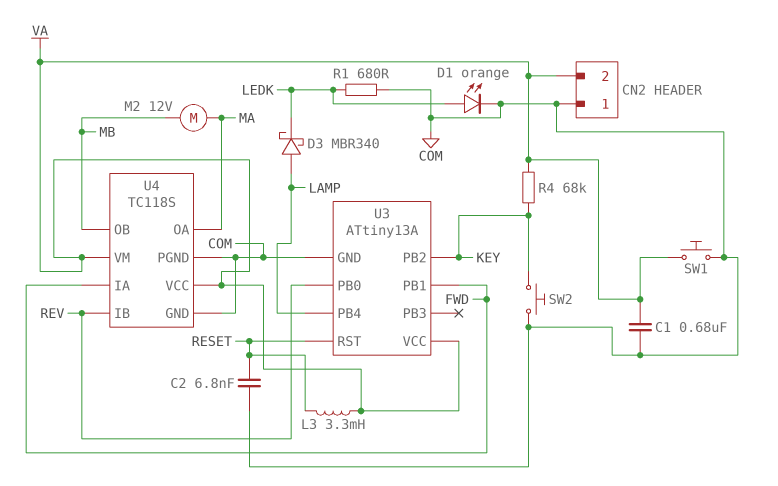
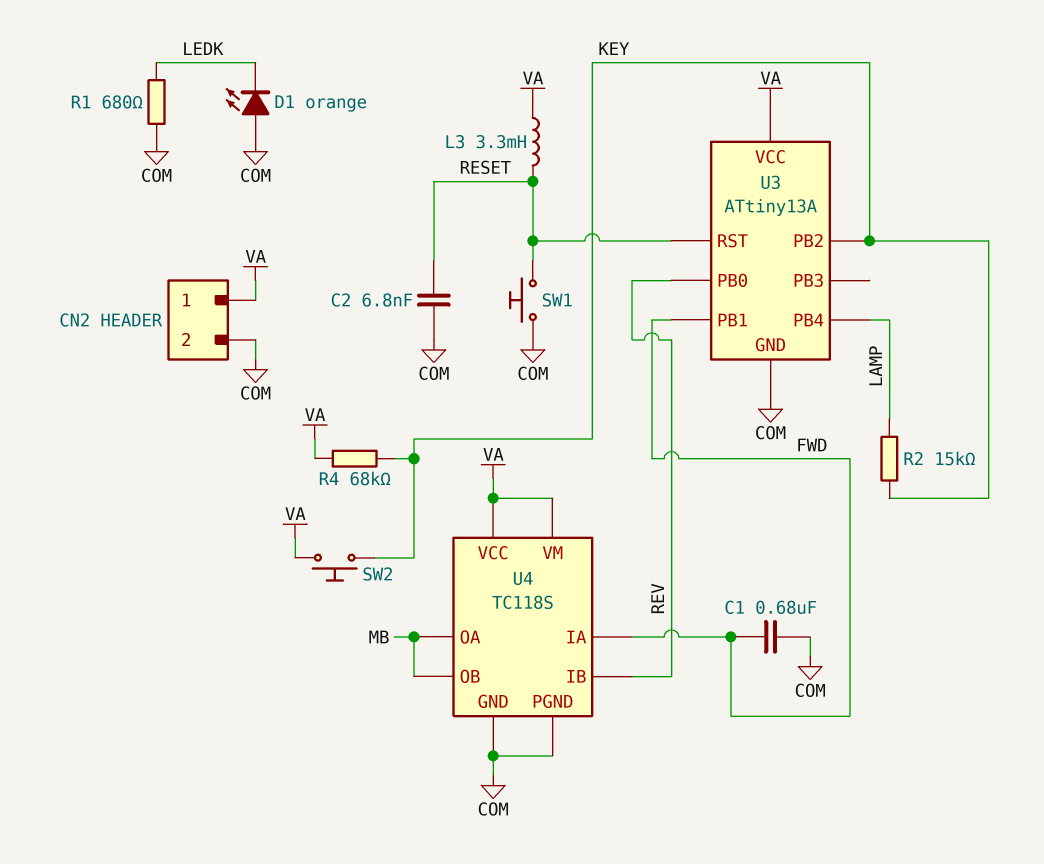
C1: 680nF (COM, VA) -> 680nF (COM, FWD)
CN2 pin 1: COM -> VA
CN2 pin 2: VA -> COM
D1: LED orange (A LEDK, K COM) -> LED orange (A COM, K LEDK)
D3: schottky MBR340 (A LAMP, K LEDK) -> none
M2: motor 12V (MA, MB) -> none
R2: none -> 15k (KEY, LAMP)
SW1: button (COM, VA) -> button (COM, RESET)
SW2: button (COM, KEY) -> button (KEY, VA)
U4 pin OA: MA -> MB

